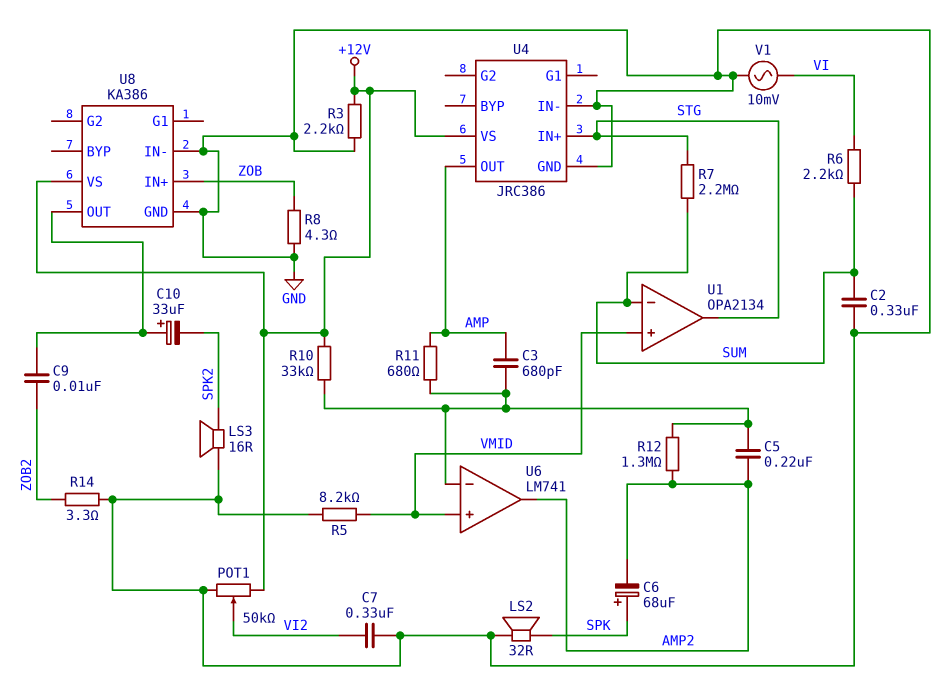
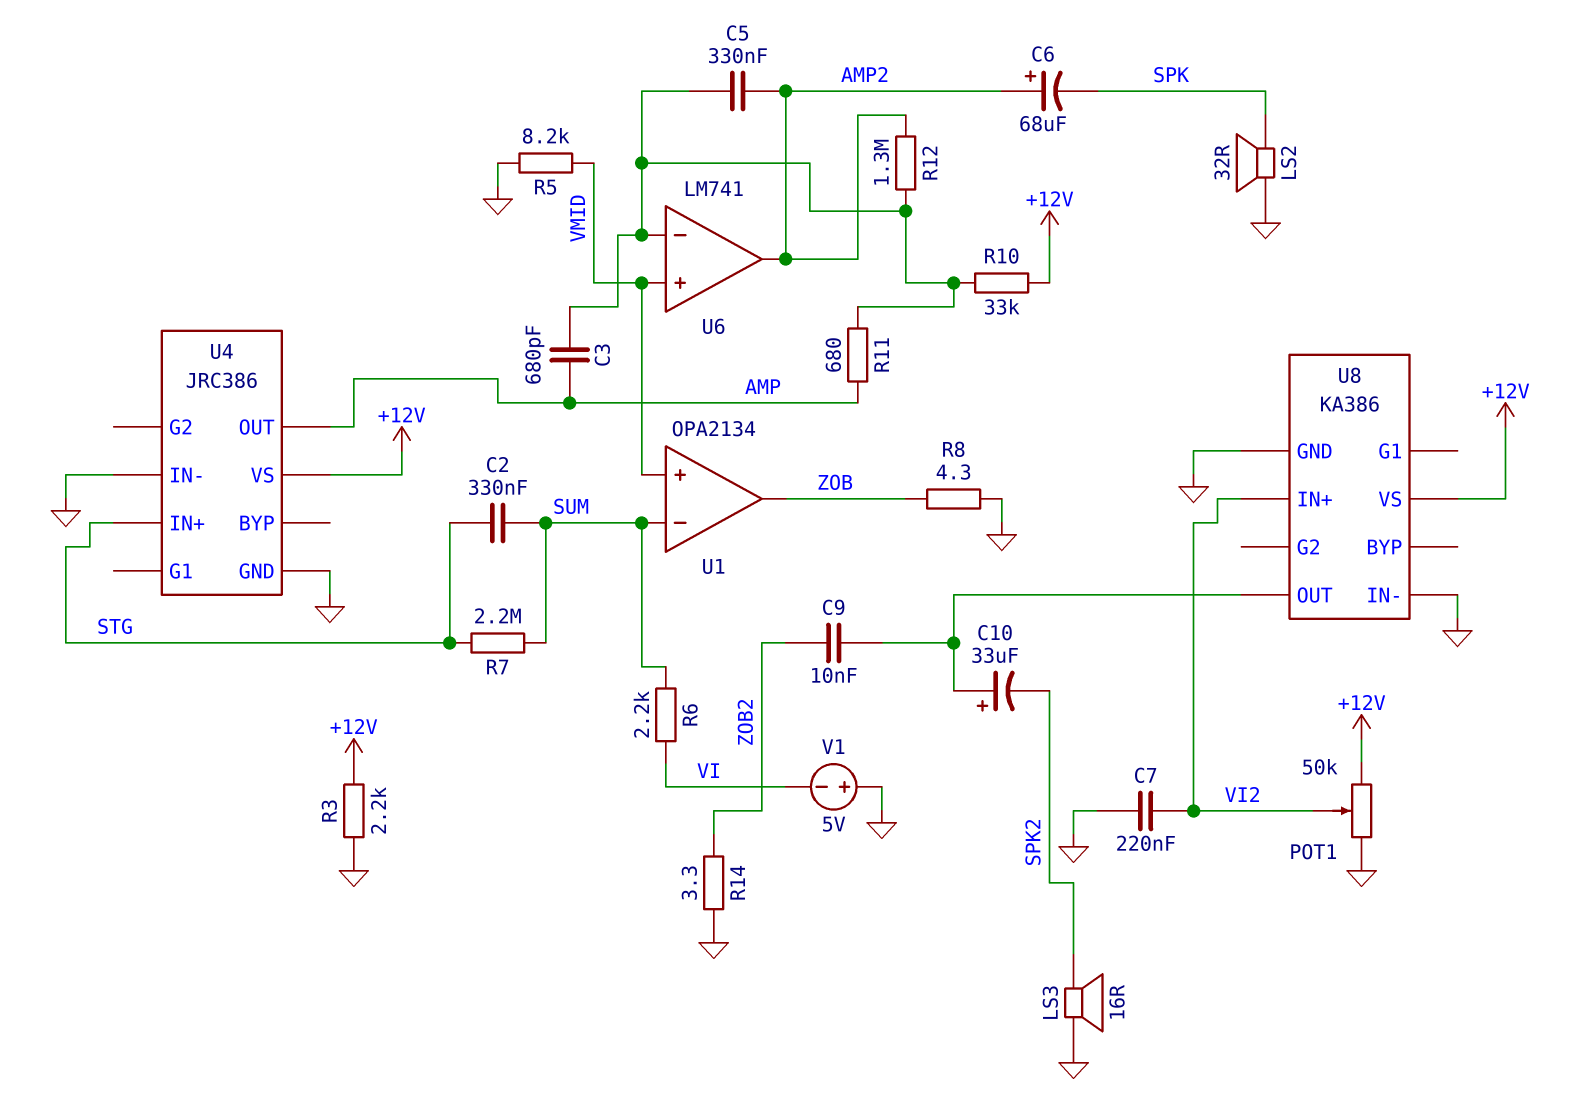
C2: 330nF (GND, SUM) -> 330nF (STG, SUM)
C5: 220nF (AMP2, U6/in-) -> 330nF (AMP2, U6/in-)
C6: 68uF (plus SPK, minus AMP2) -> 68uF (plus AMP2, minus SPK)
C7: 330nF (GND, VI2) -> 220nF (GND, VI2)
U1 pin out: STG -> ZOB
U8 pin IN+: ZOB -> VI2
V1: AC 10mV (GND, VI) -> 5V (plus GND, minus VI)

